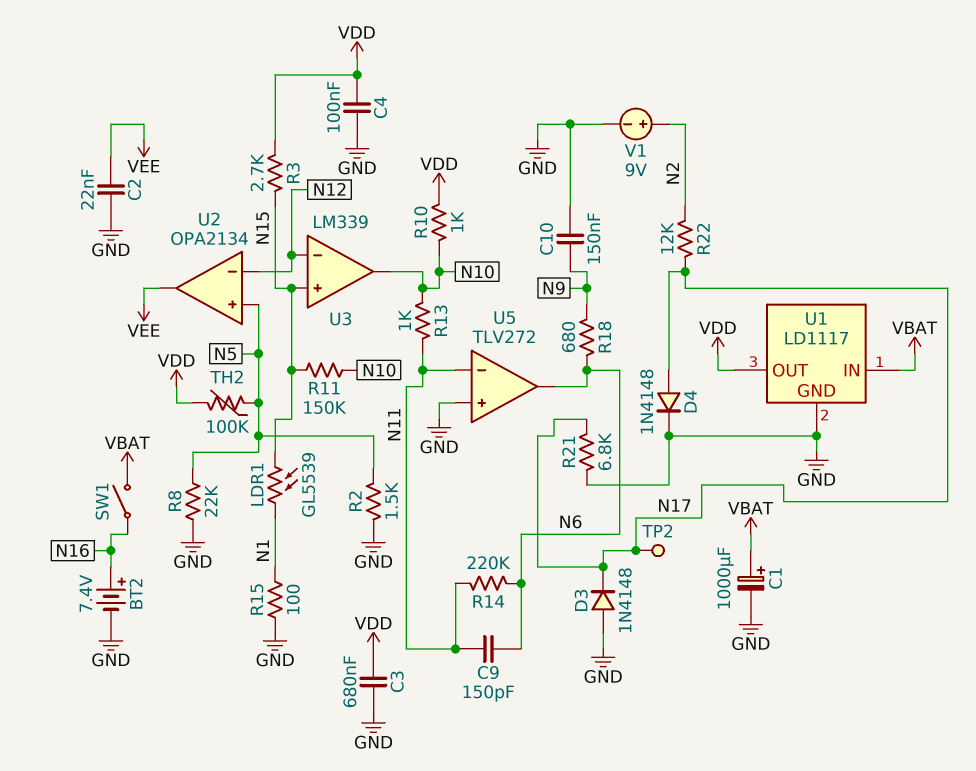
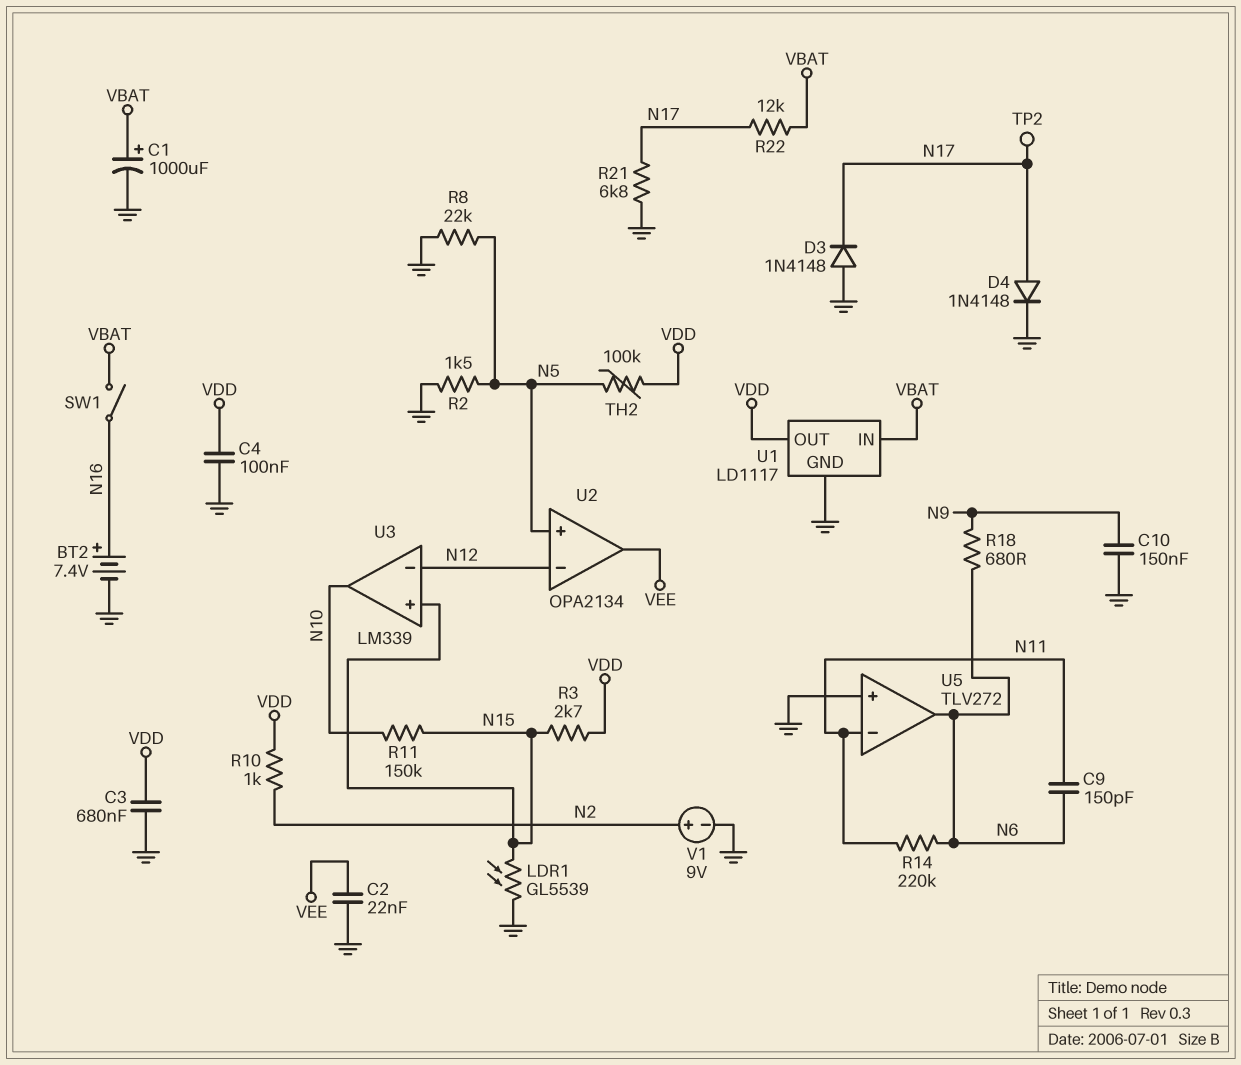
LDR1: GL5539 (N1, N15) -> GL5539 (GND, N15)
R10: 1k (N10, VDD) -> 1k (N2, VDD)
R13: 1k (N10, N11) -> none
R15: 100 (GND, N1) -> none
R22: 12k (N2, N17) -> 12k (N17, VBAT)

